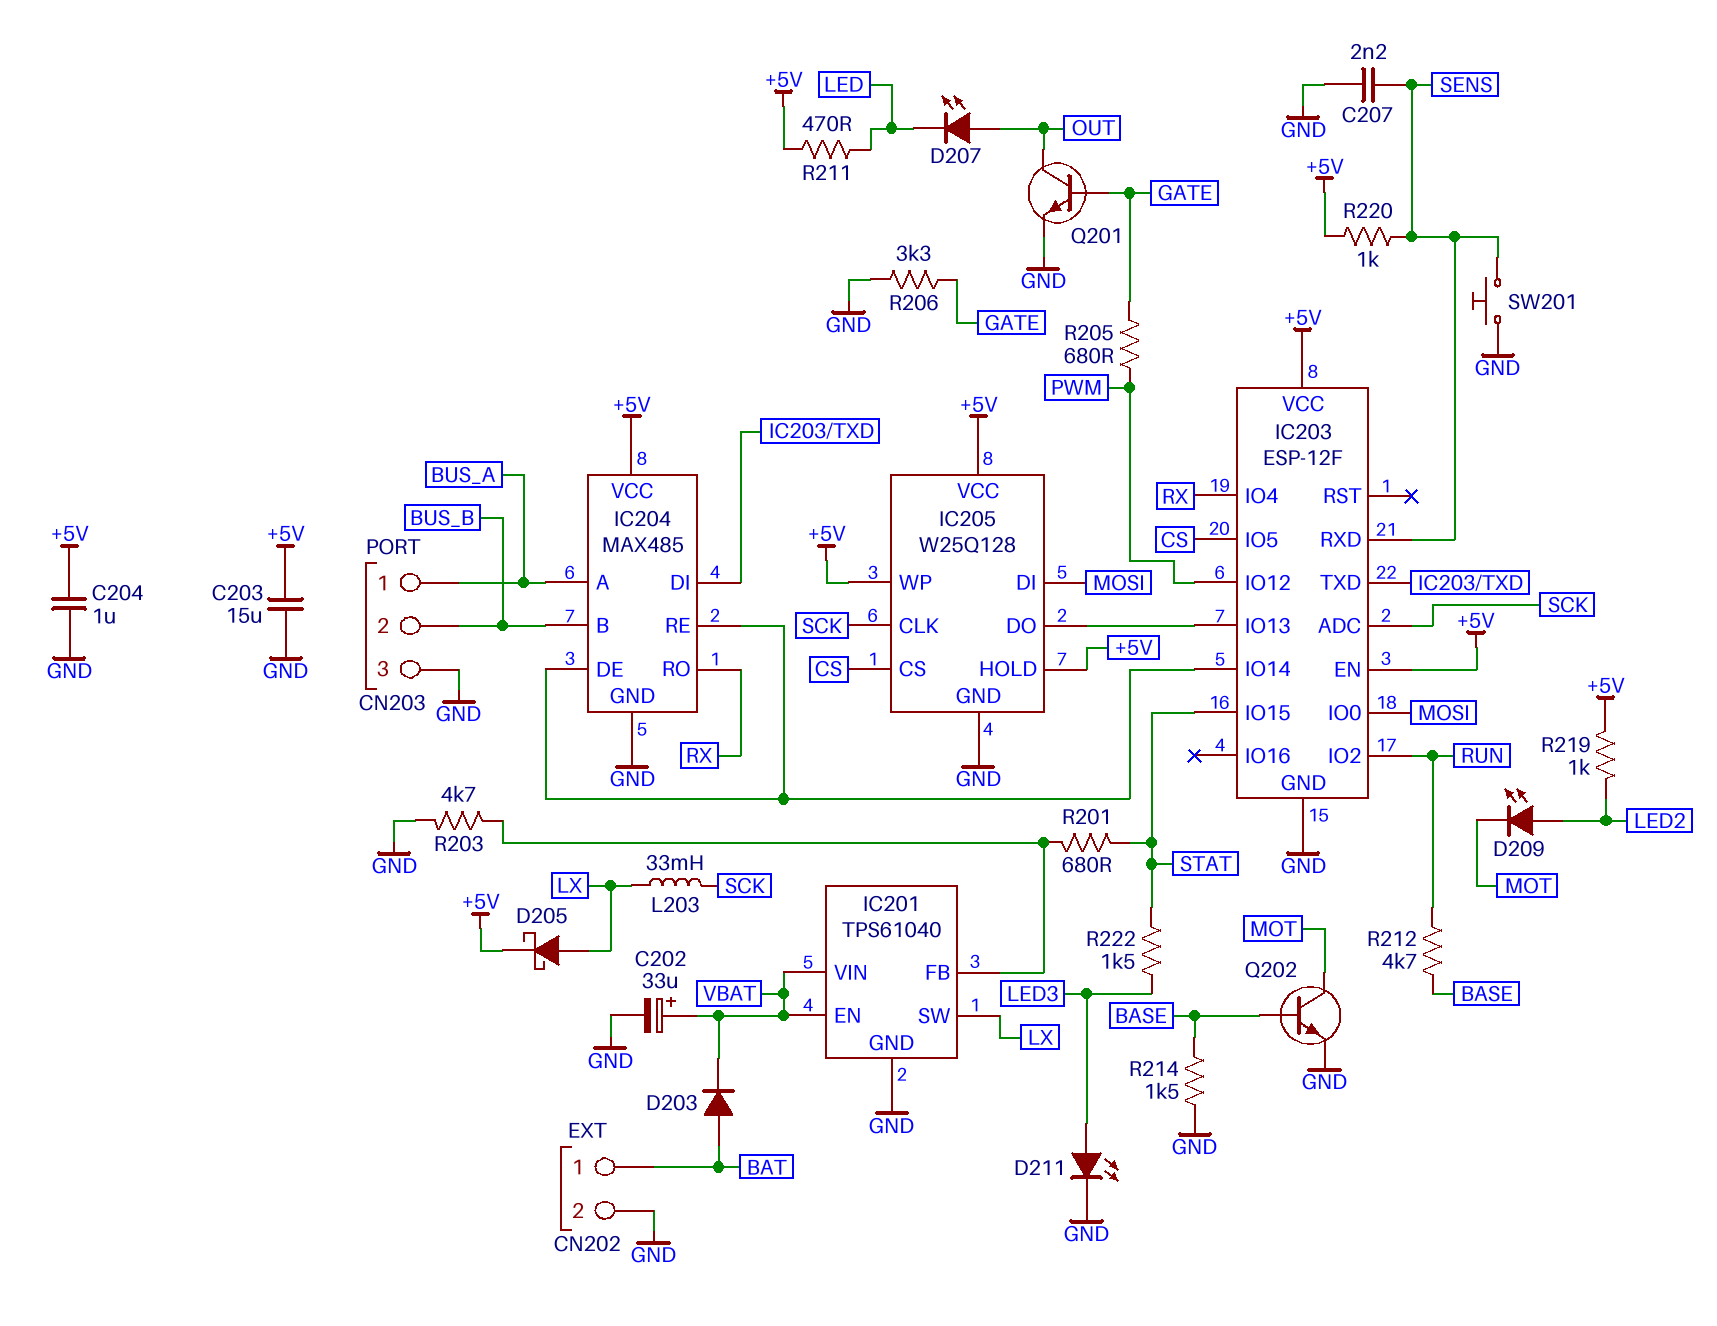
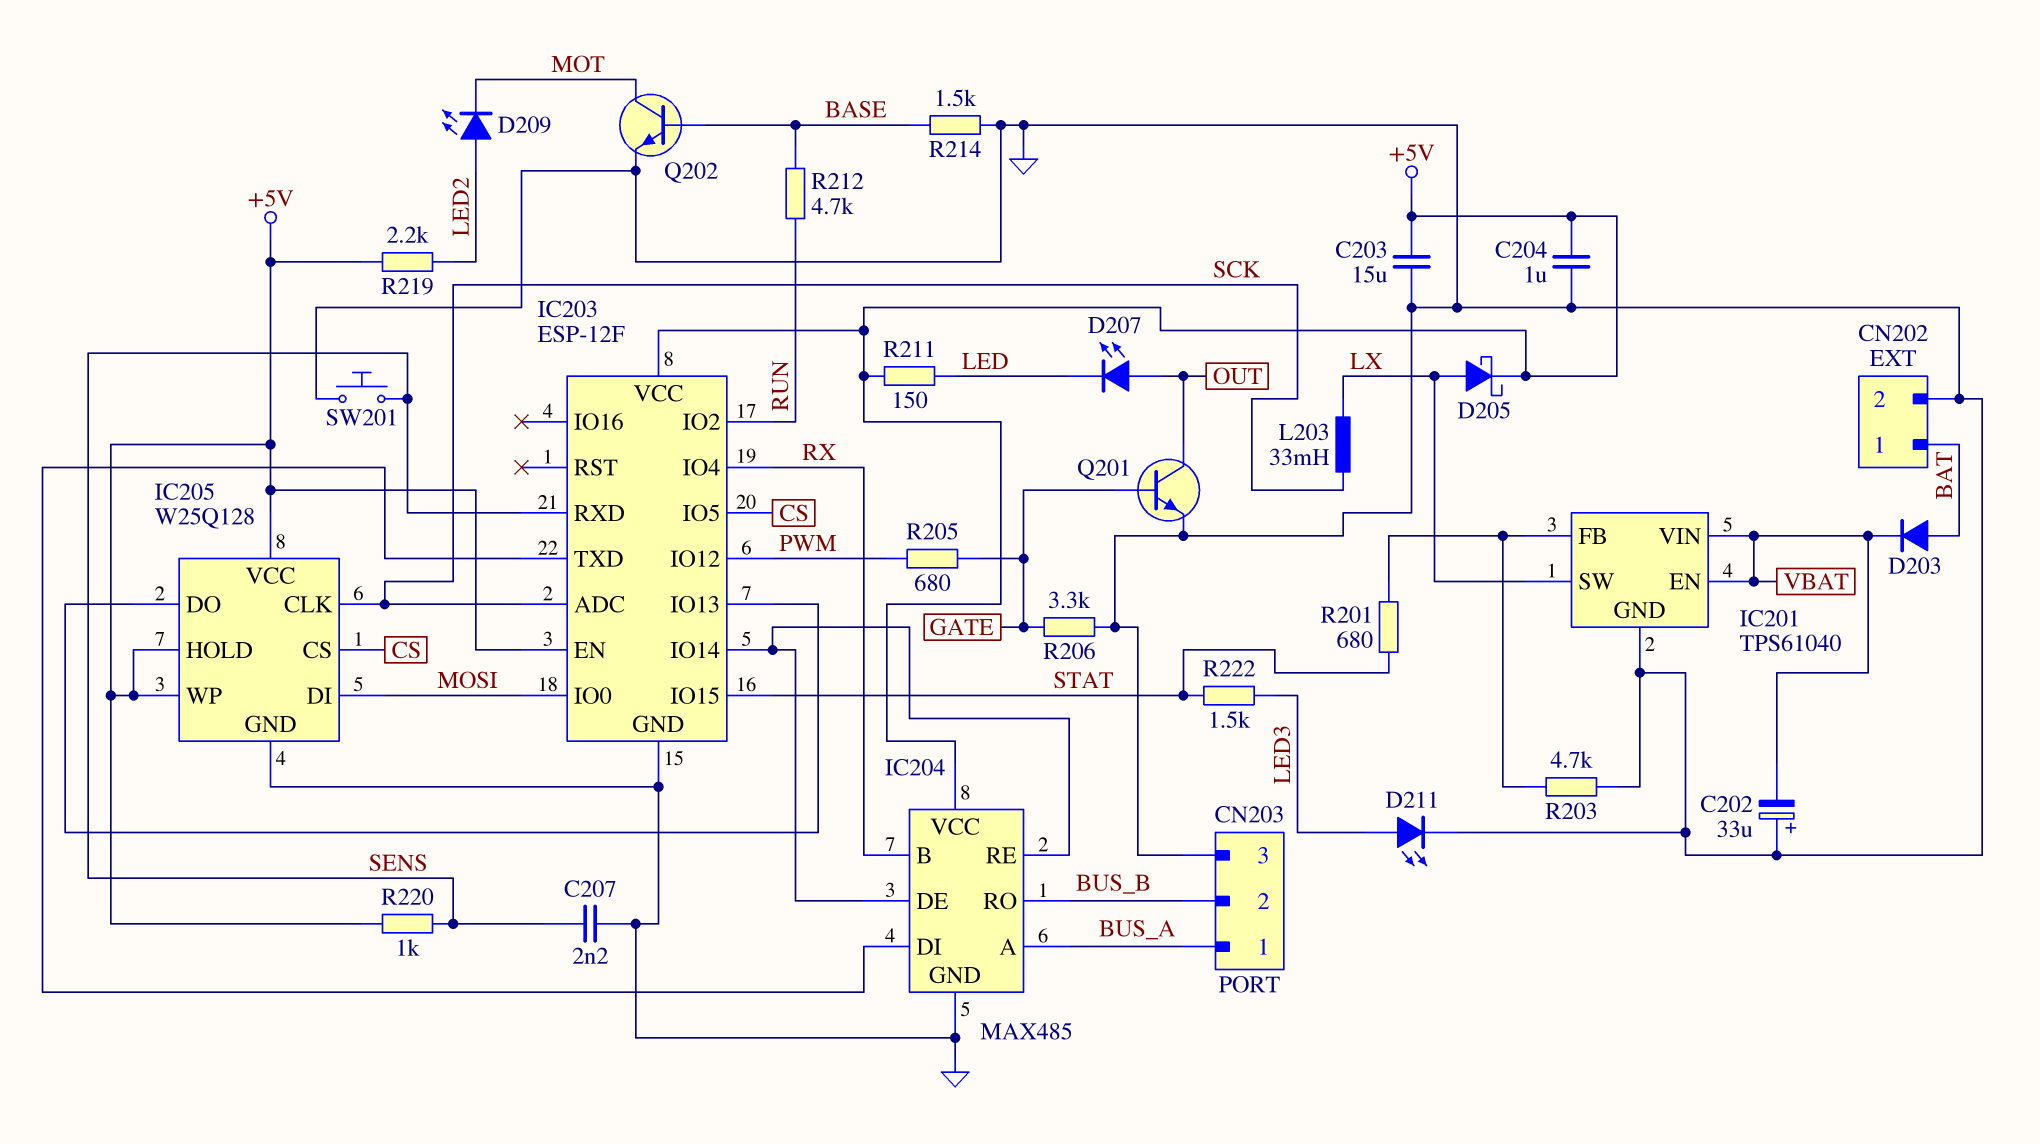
C202: 33uF (plus VBAT, minus GND) -> 33uF (plus GND, minus VBAT)
IC204 pin B: BUS_B -> RX
IC204 pin RO: RX -> BUS_B
R211: 470 (+5V, LED) -> 150 (+5V, LED)
R219: 1k (+5V, LED2) -> 2.2k (+5V, LED2)

